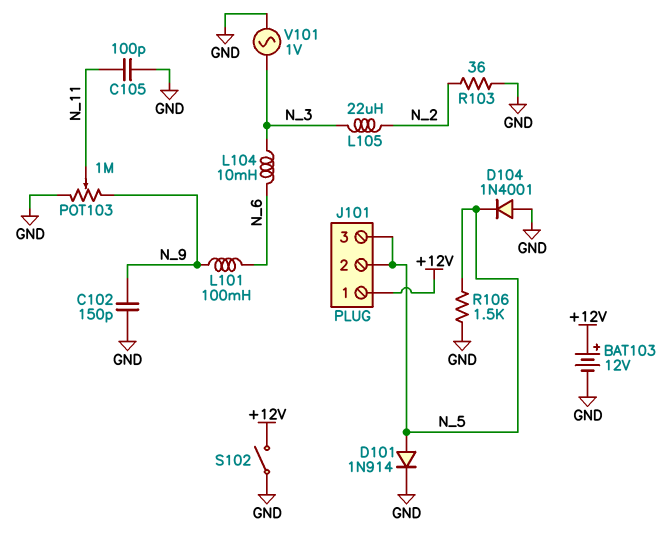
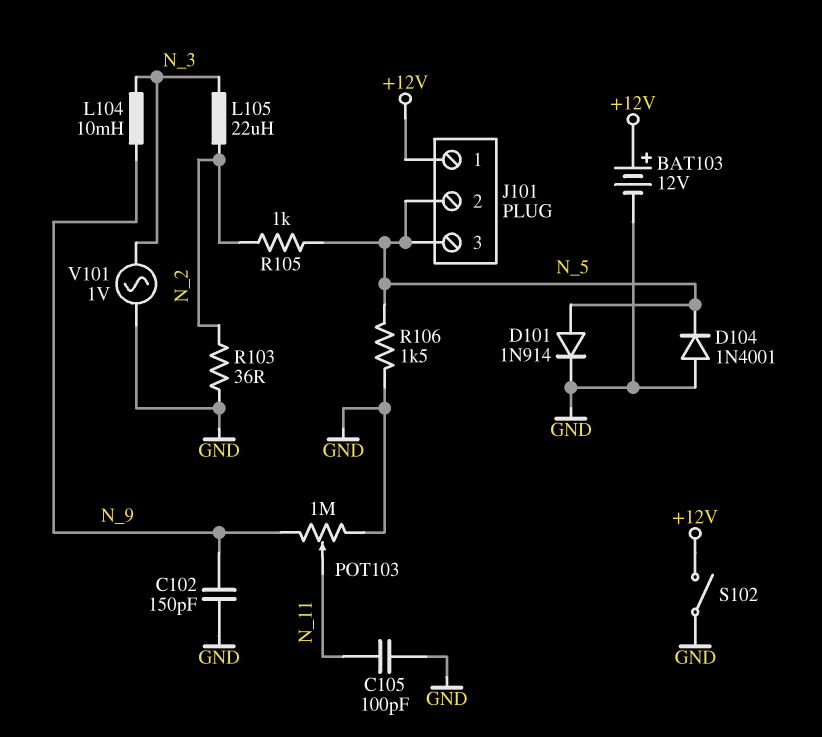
L101: 100mH (N_6, N_9) -> none
L104: 10mH (N_3, N_6) -> 10mH (N_3, N_9)
R105: none -> 1k (N_2, N_5)

